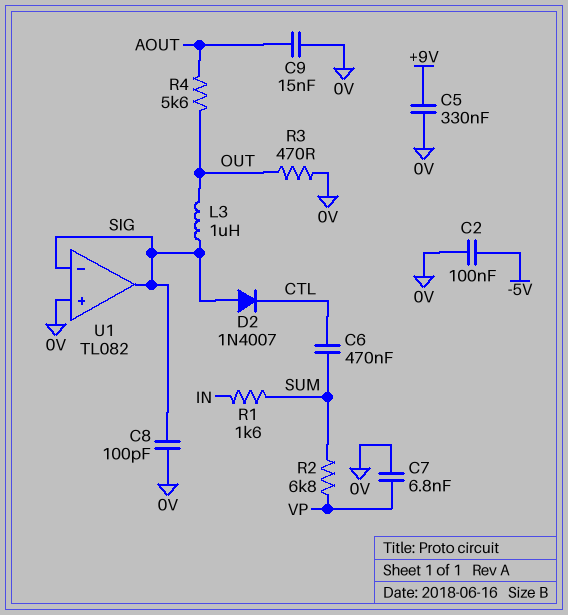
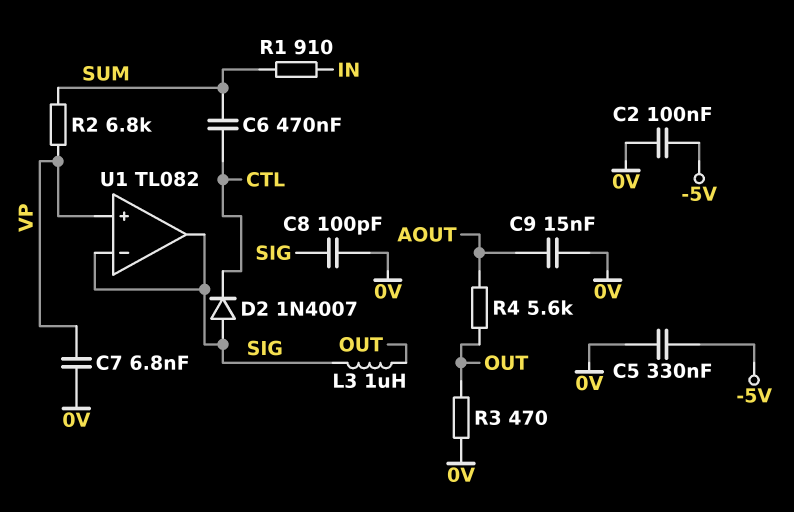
C5: 330nF (+9V, 0V) -> 330nF (-5V, 0V)
R1: 1.6k (IN, SUM) -> 910 (IN, SUM)
U1 pin in+: 0V -> VP

